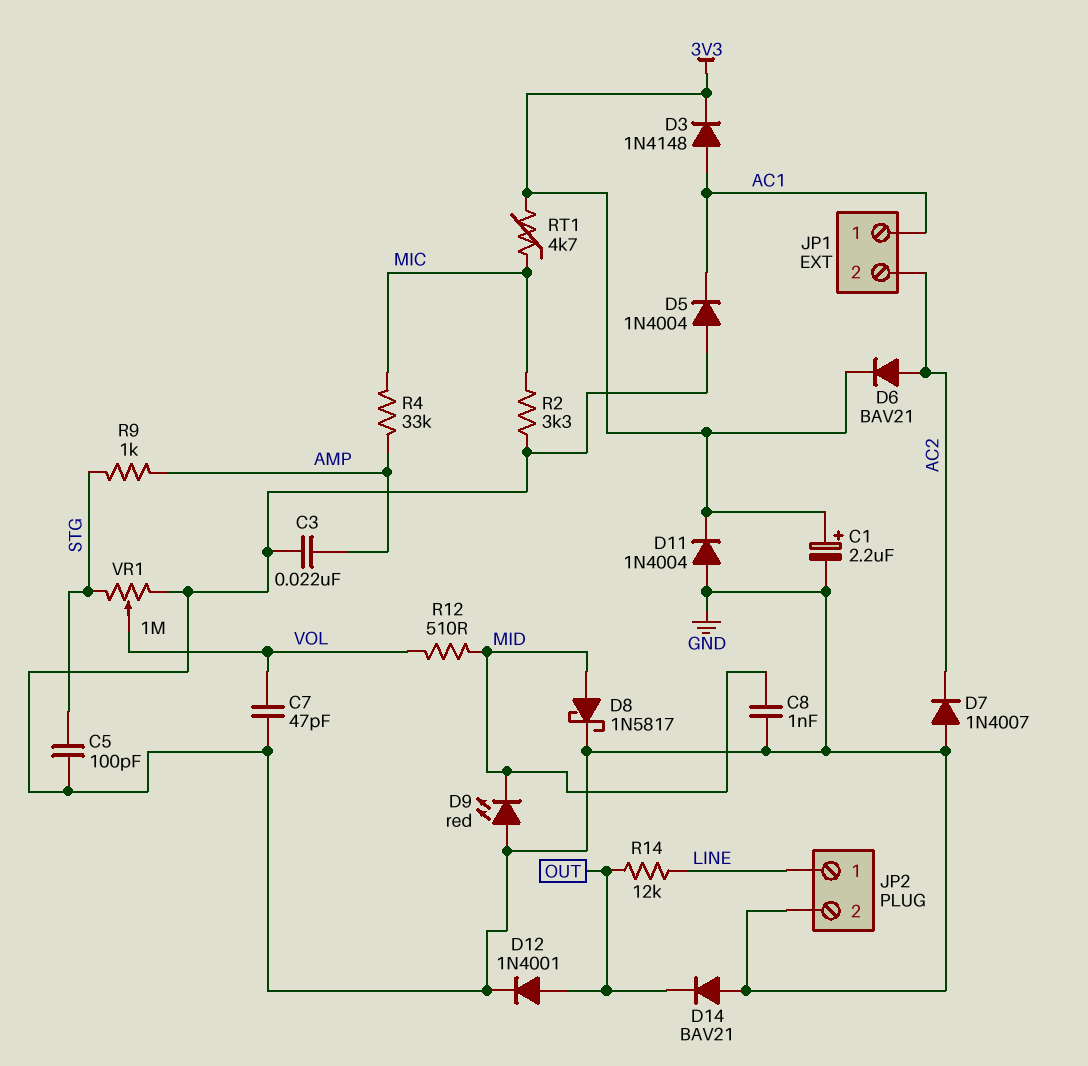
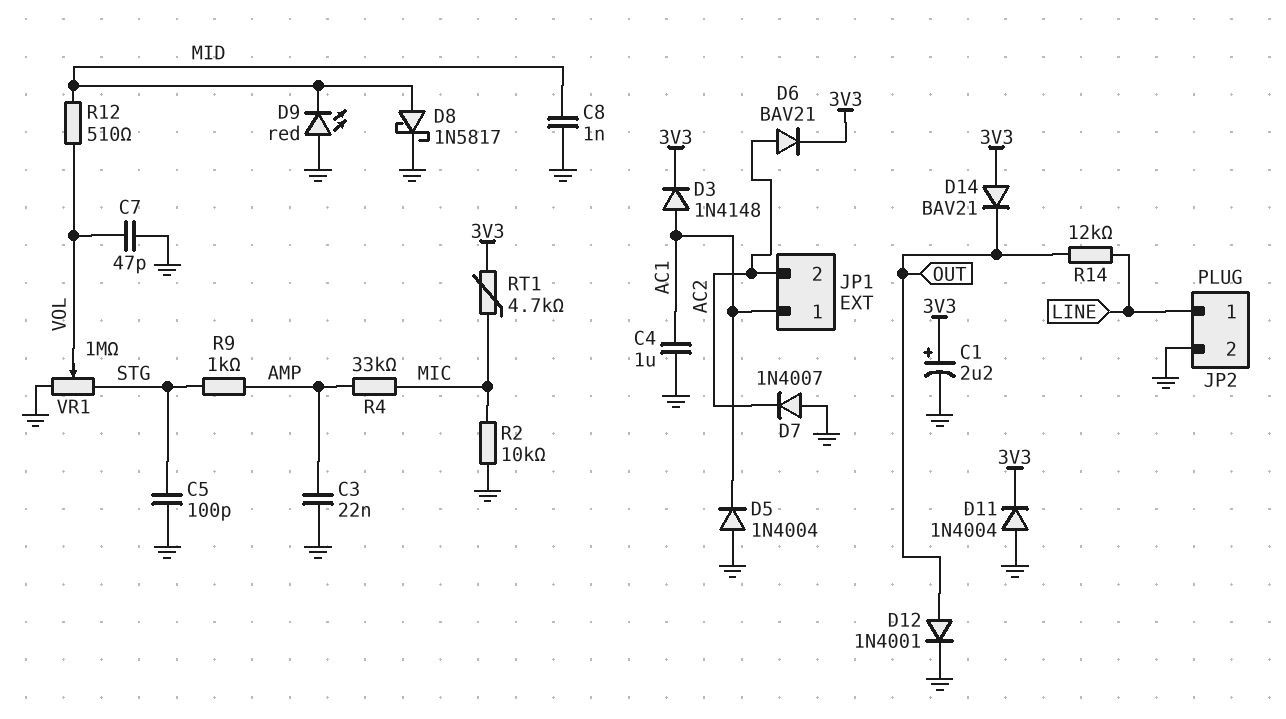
C4: none -> 1uF (AC1, GND)
D14: diode BAV21 (A GND, K OUT) -> diode BAV21 (A 3V3, K OUT)
R2: 3.3k (GND, MIC) -> 10k (GND, MIC)

